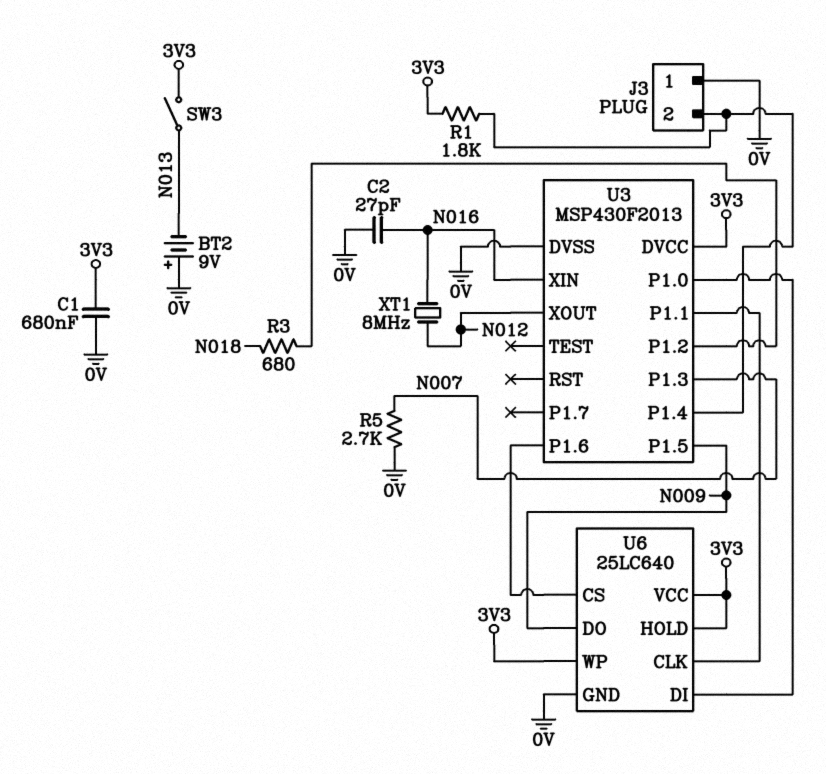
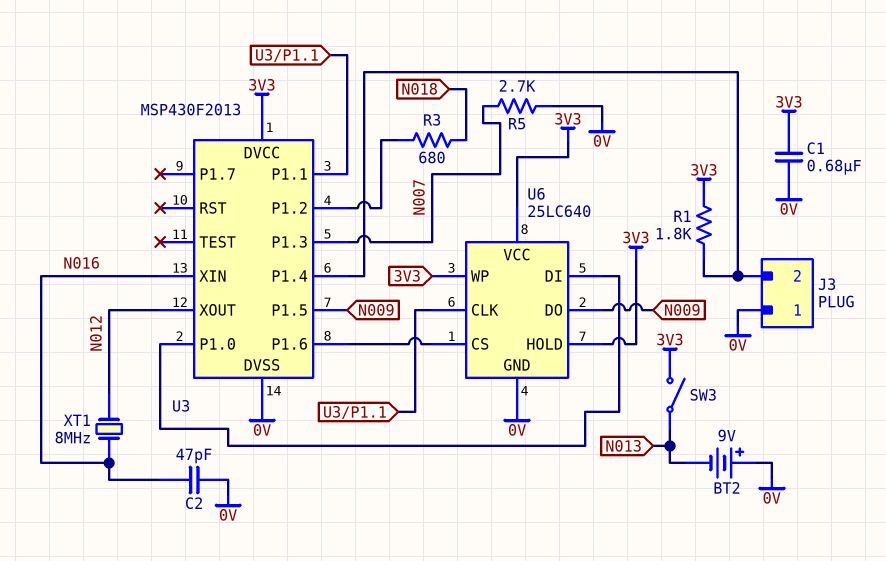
C2: 27pF (0V, N016) -> 47pF (0V, N016)

